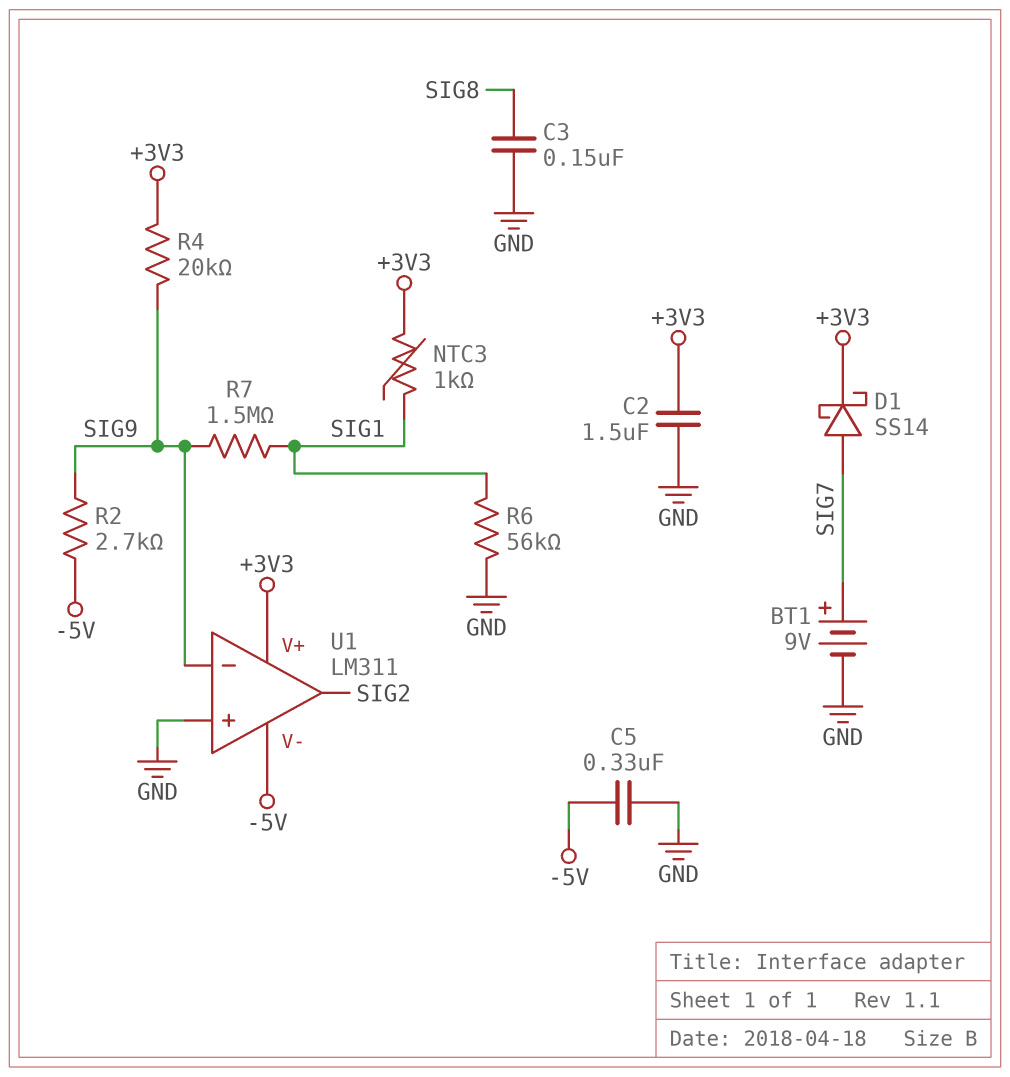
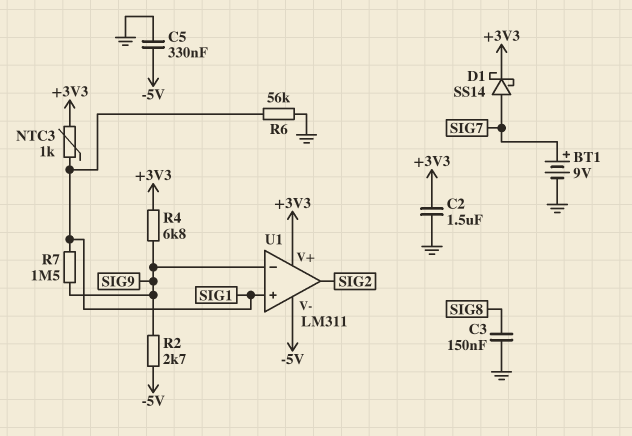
R4: 20k (+3V3, SIG9) -> 6.8k (+3V3, SIG9)
U1 pin in+: GND -> SIG1

